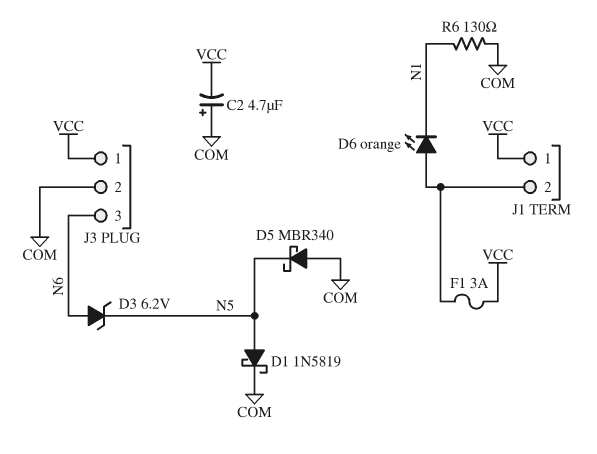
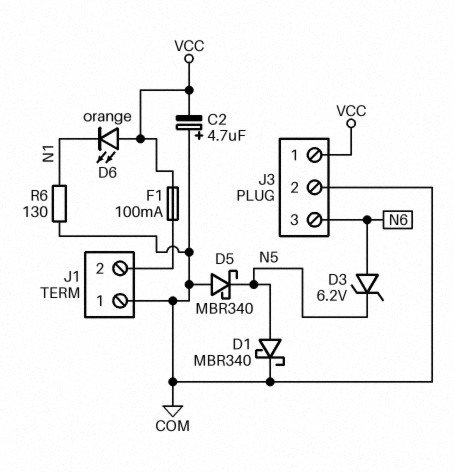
D1: schottky 1N5819 (A N5, K COM) -> schottky MBR340 (A N5, K COM)
D6: LED orange (A J1/2, K N1) -> LED orange (A VCC, K N1)
F1: 3A (J1/2, VCC) -> 100mA (J1/2, VCC)
J1 pin 1: VCC -> COM

